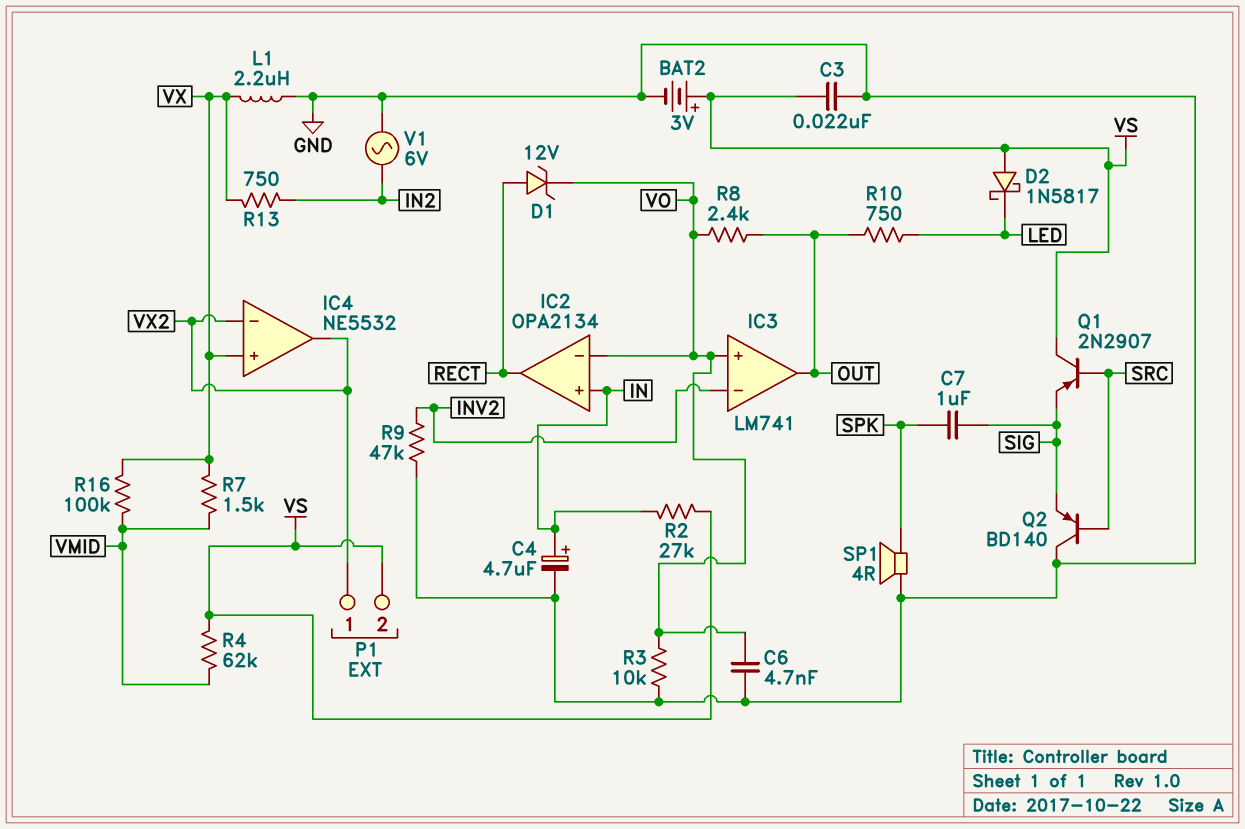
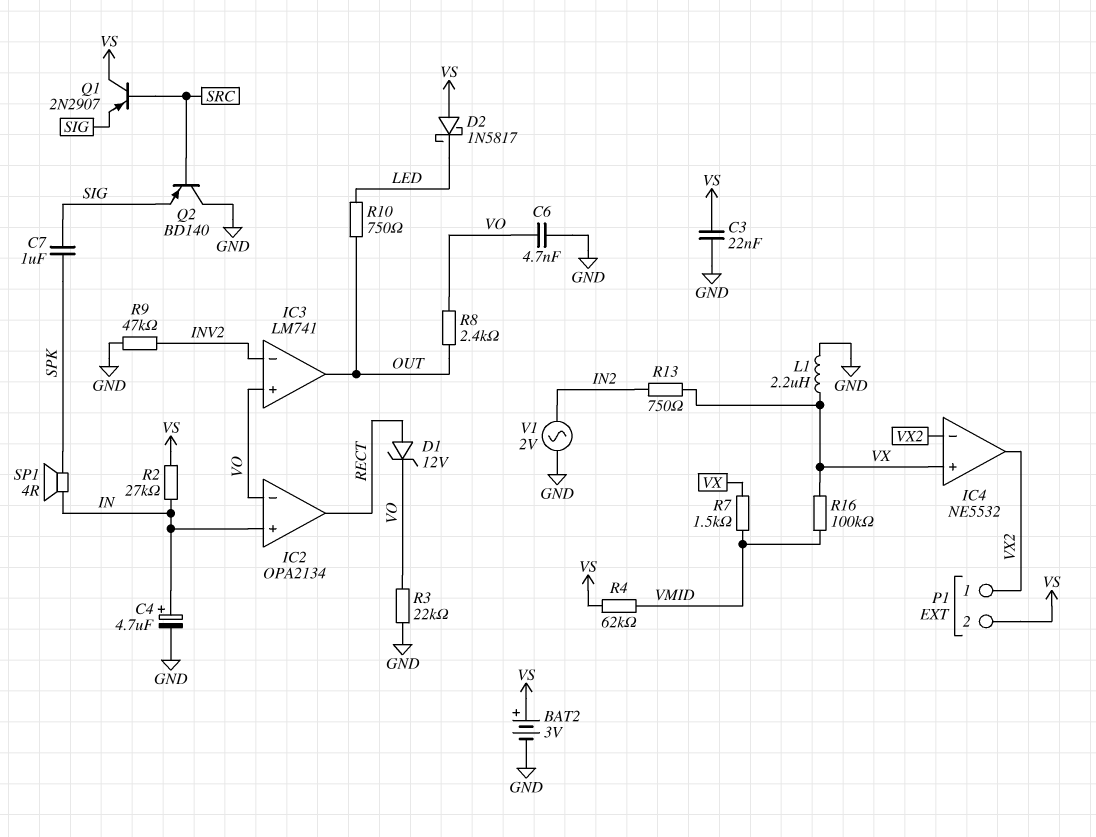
R3: 10k (GND, VO) -> 22k (GND, VO)
SP1: speaker 4R (GND, SPK) -> speaker 4R (IN, SPK)
V1: AC 6V (GND, IN2) -> AC 2V (GND, IN2)

